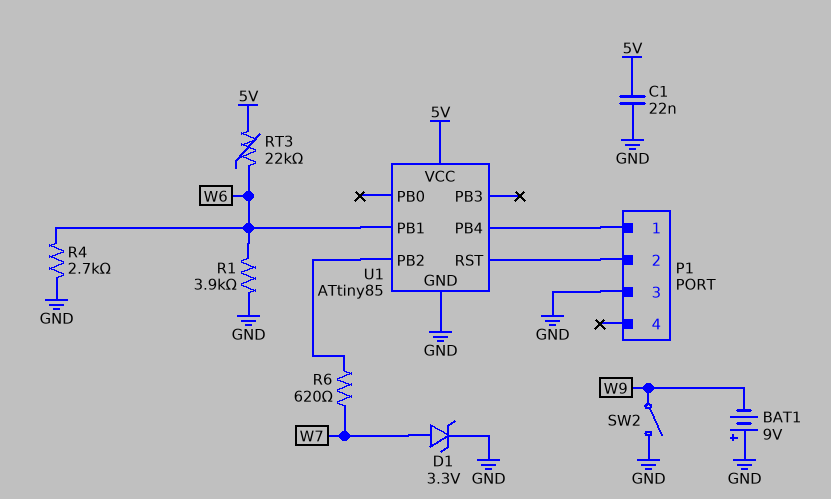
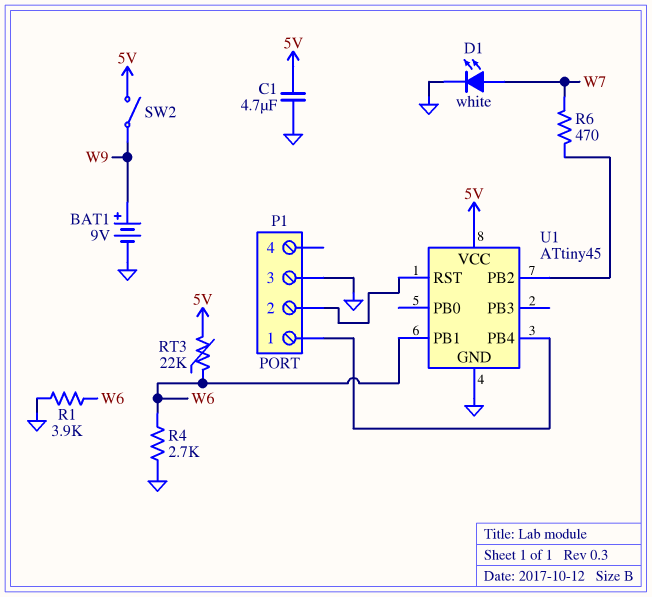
BAT1: 9V (plus GND, minus W9) -> 9V (plus W9, minus GND)
C1: 22nF (5V, GND) -> 4.7uF (5V, GND)
D1: zener 3.3V (A W7, K GND) -> LED white (A W7, K GND)
R6: 620 (U1/PB2, W7) -> 470 (U1/PB2, W7)
SW2: switch (GND, W9) -> switch (5V, W9)
U1: ATtiny85 -> ATtiny45

